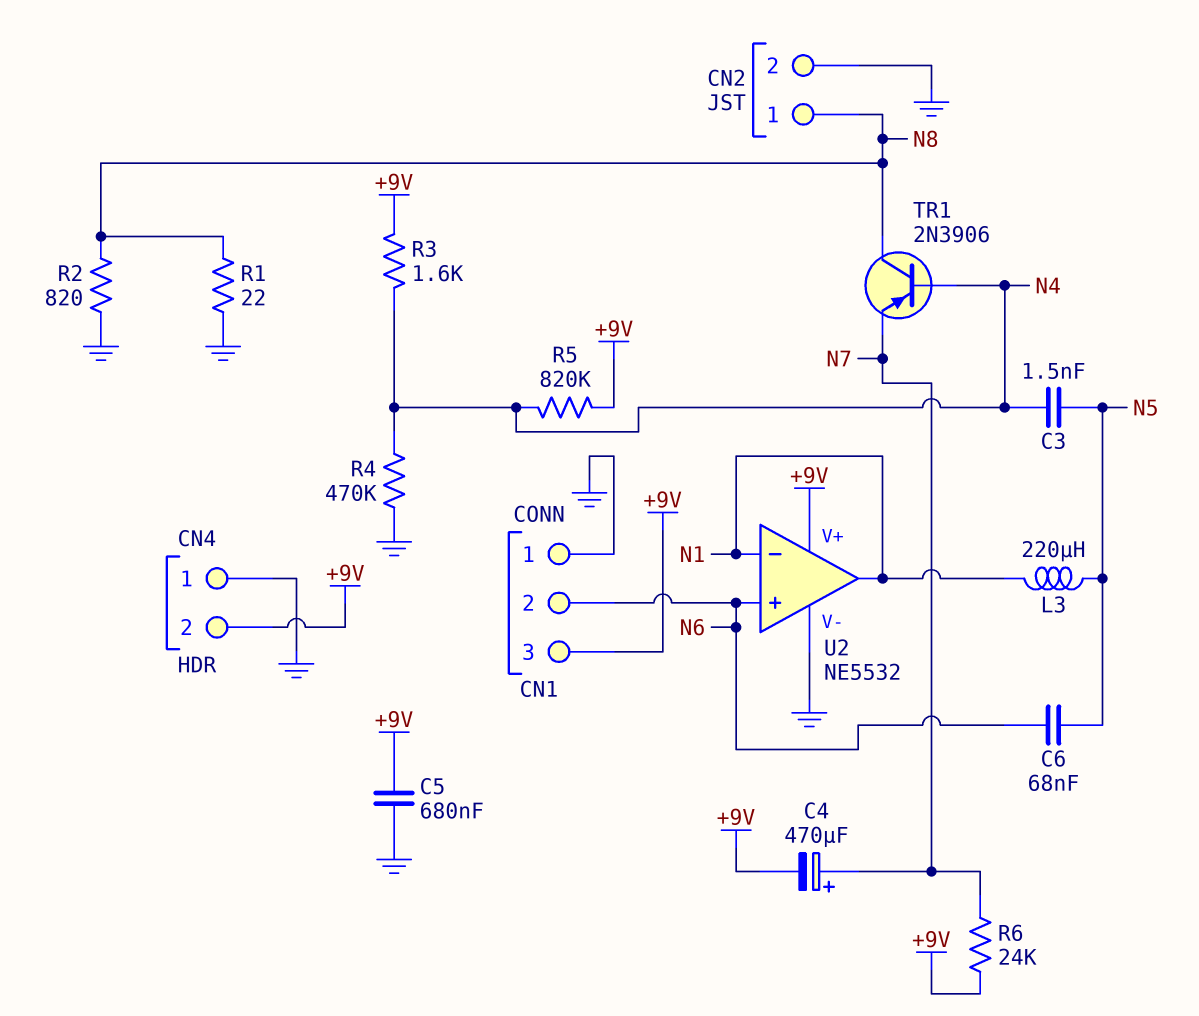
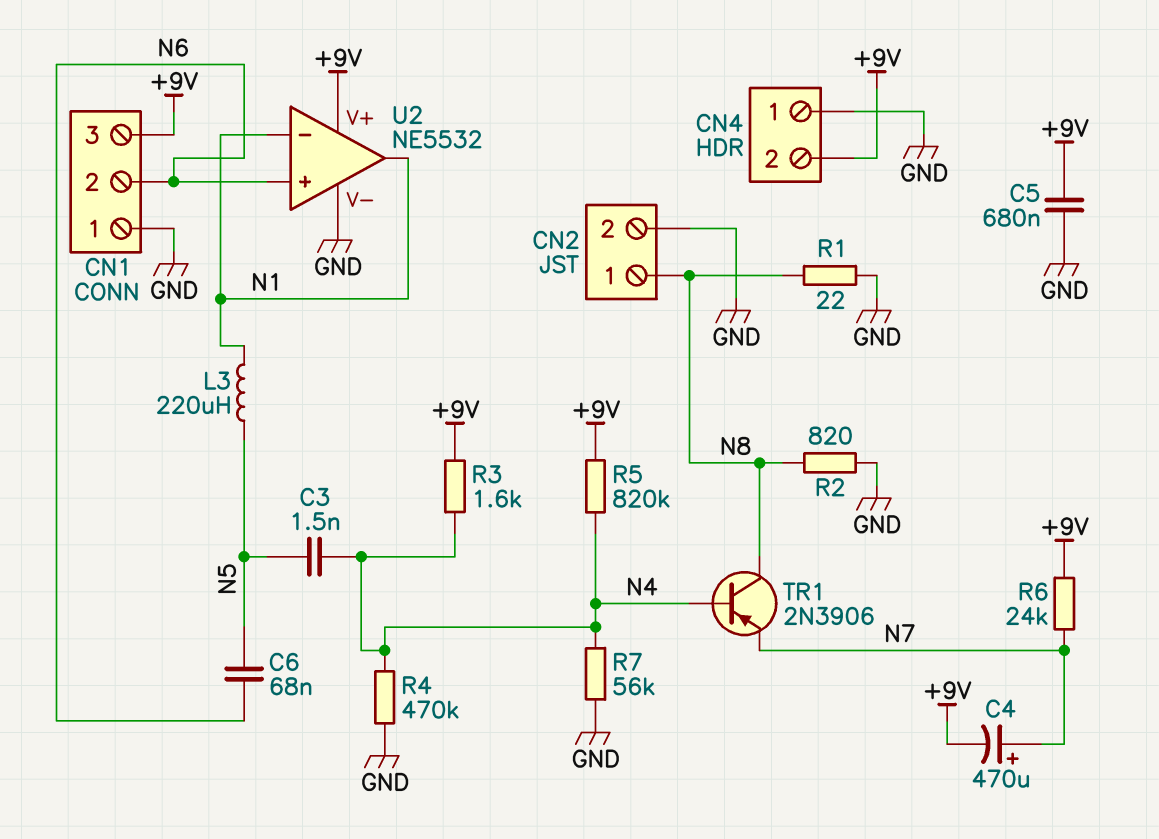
R7: none -> 56k (GND, N4)

